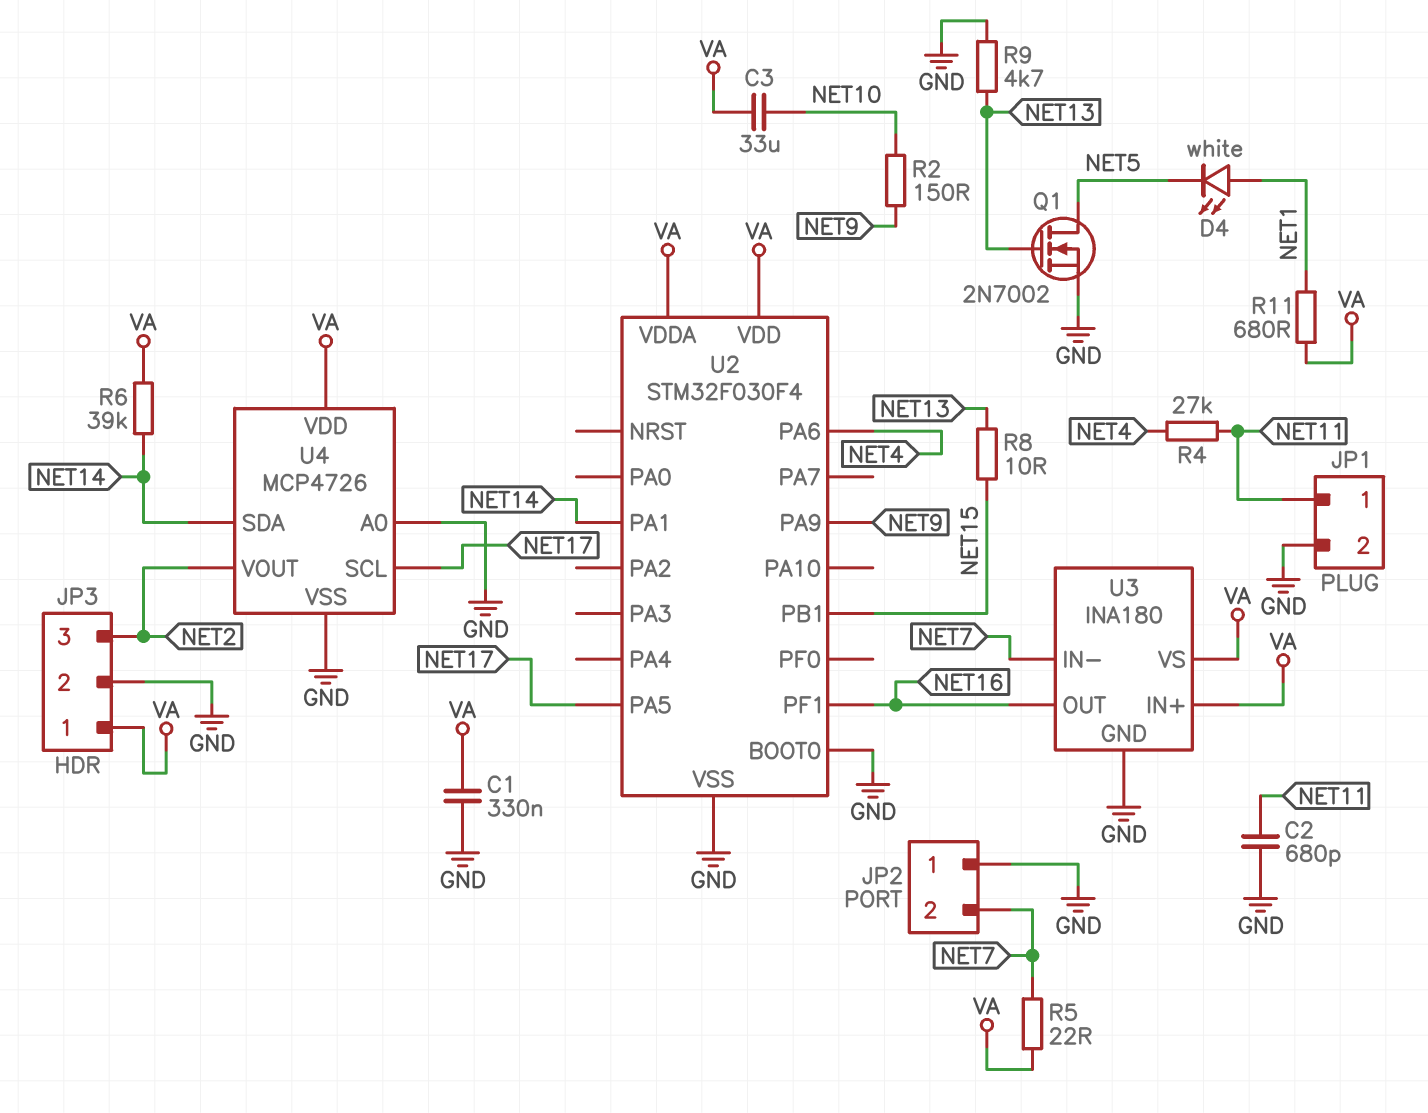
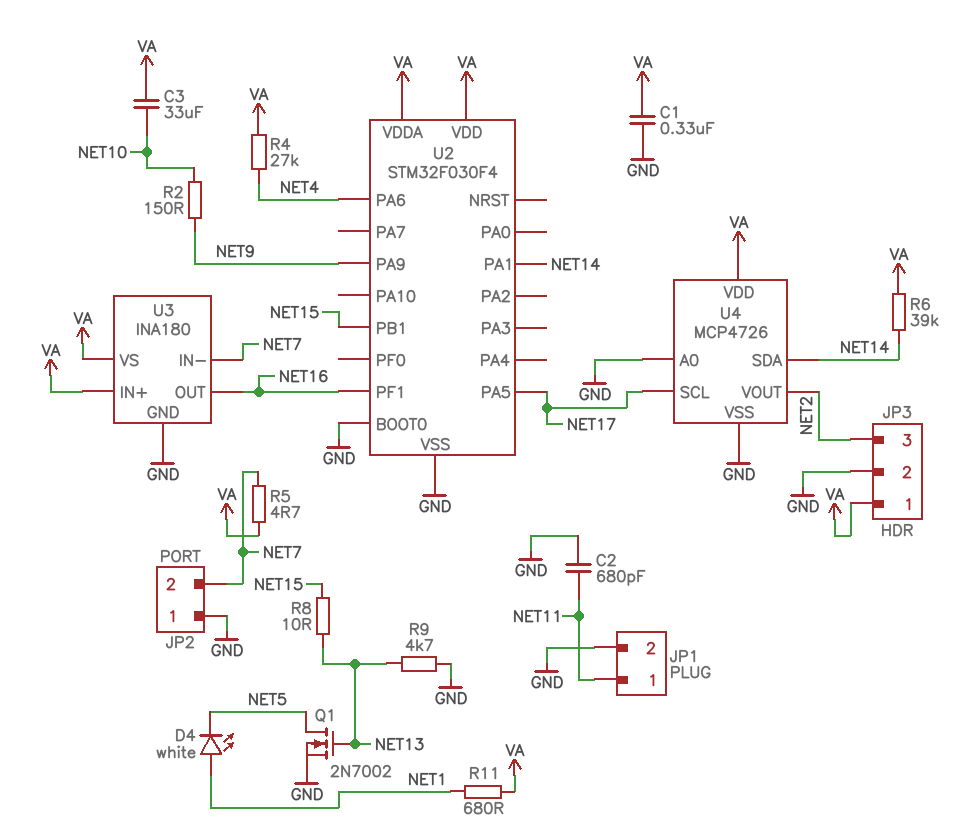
R4: 27k (NET4, NET11) -> 27k (NET4, VA)
R5: 22 (NET7, VA) -> 4.7 (NET7, VA)

